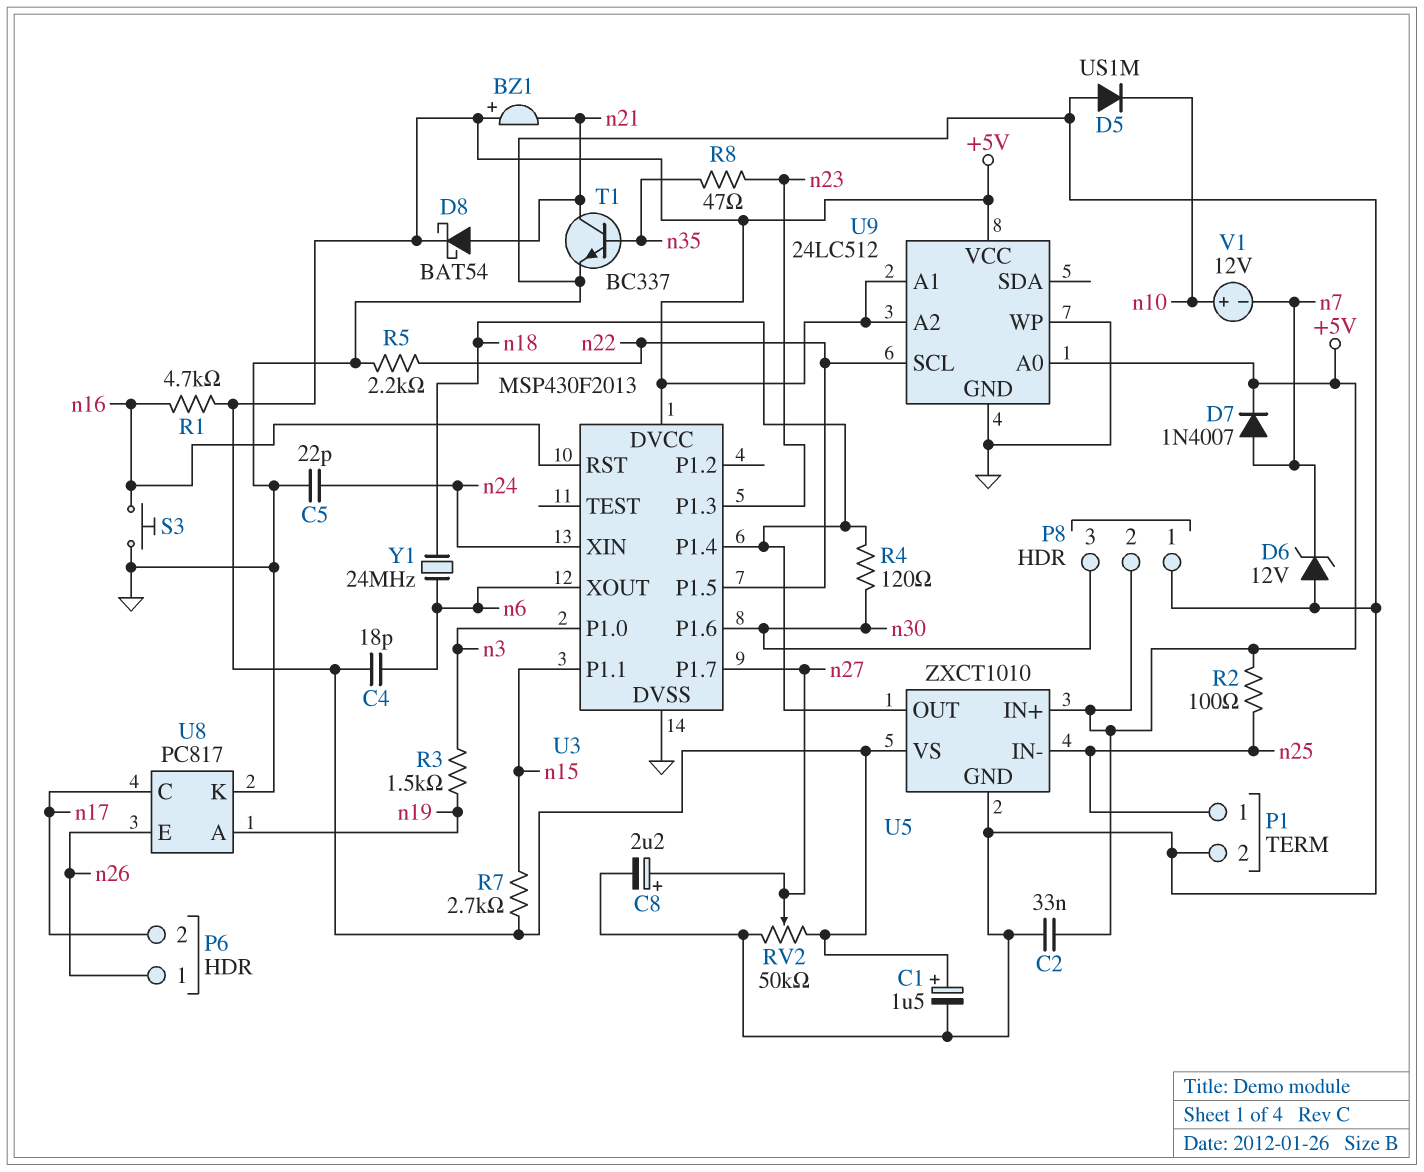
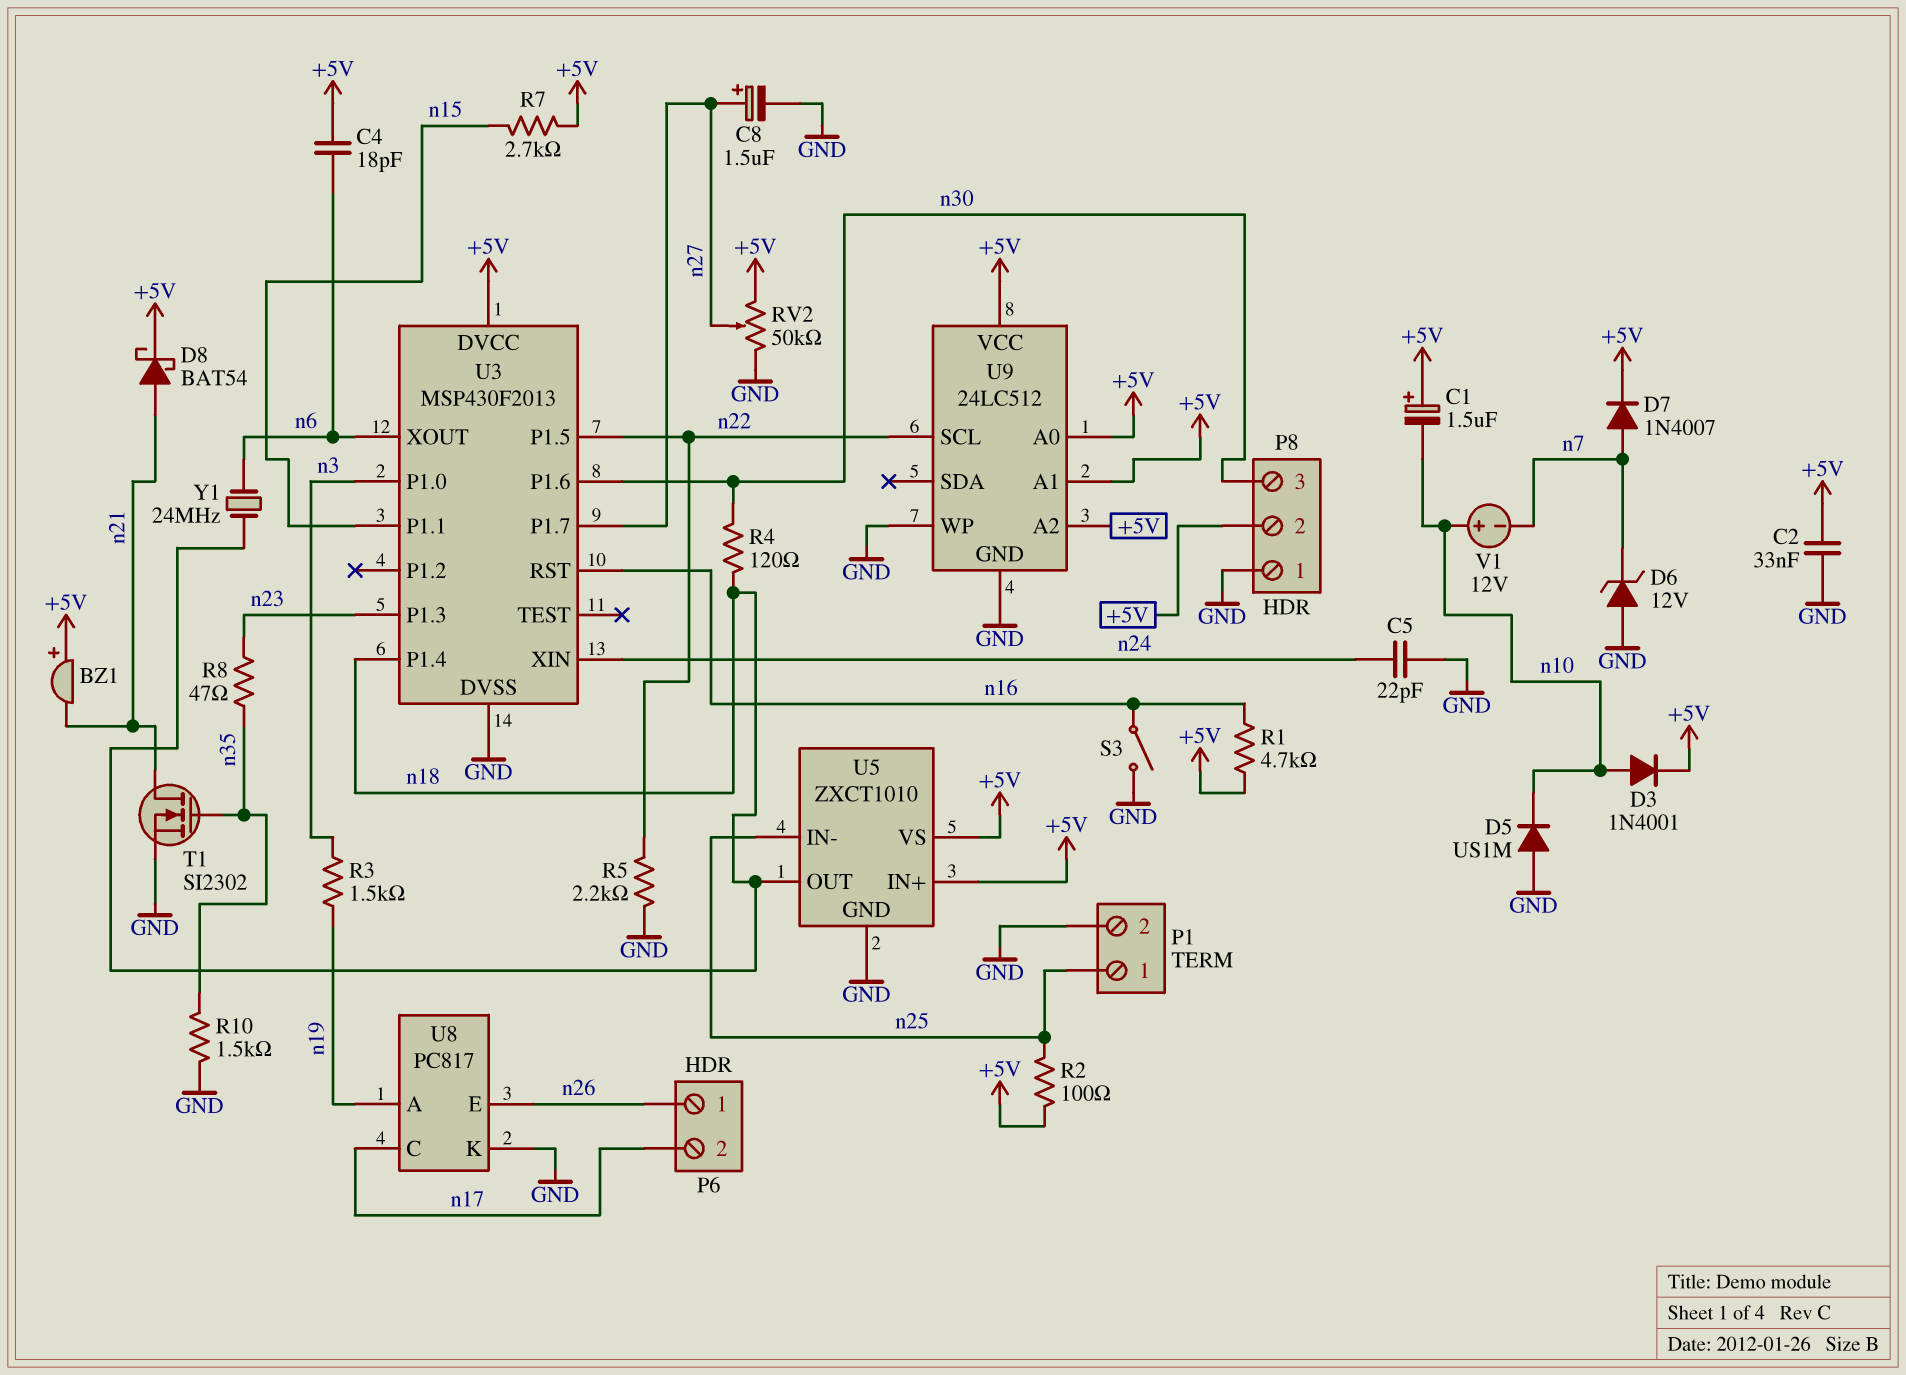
C1: 1.5uF (plus +5V, minus GND) -> 1.5uF (plus +5V, minus n10)
C8: 2.2uF (plus n27, minus GND) -> 1.5uF (plus n27, minus GND)
D3: none -> diode 1N4001 (A n10, K +5V)
R10: none -> 1.5k (GND, n35)
S3: button (GND, n16) -> switch (GND, n16)
T1: NPN BC337 (B n35, C n21, E GND) -> NMOS SI2302 (G n35, D n21, S GND)

